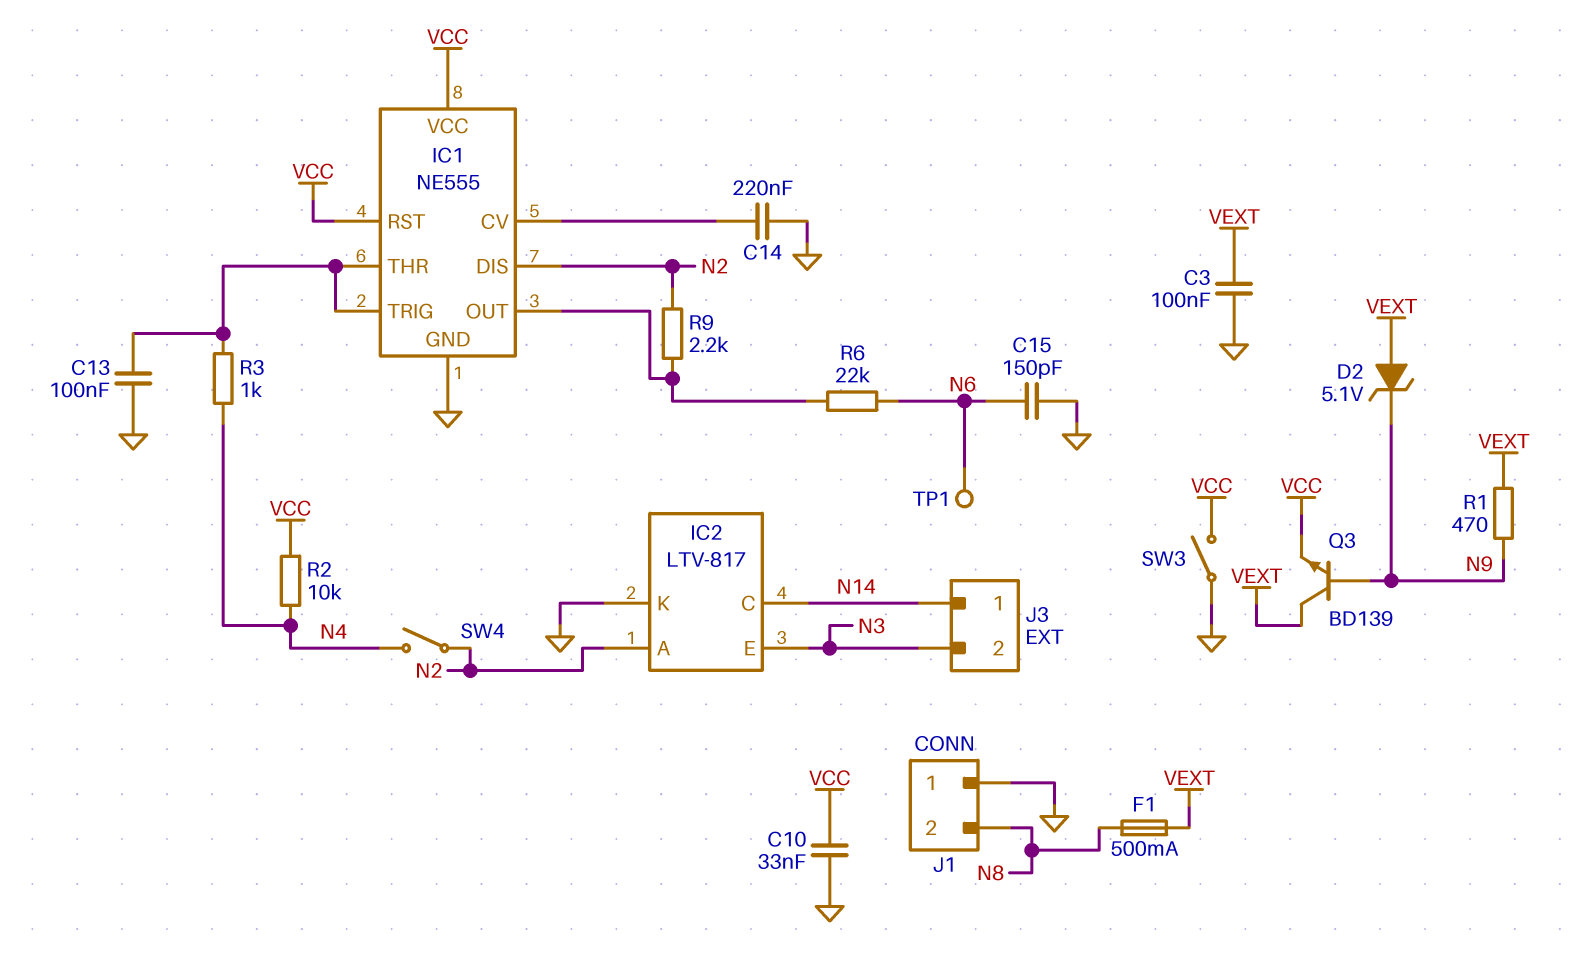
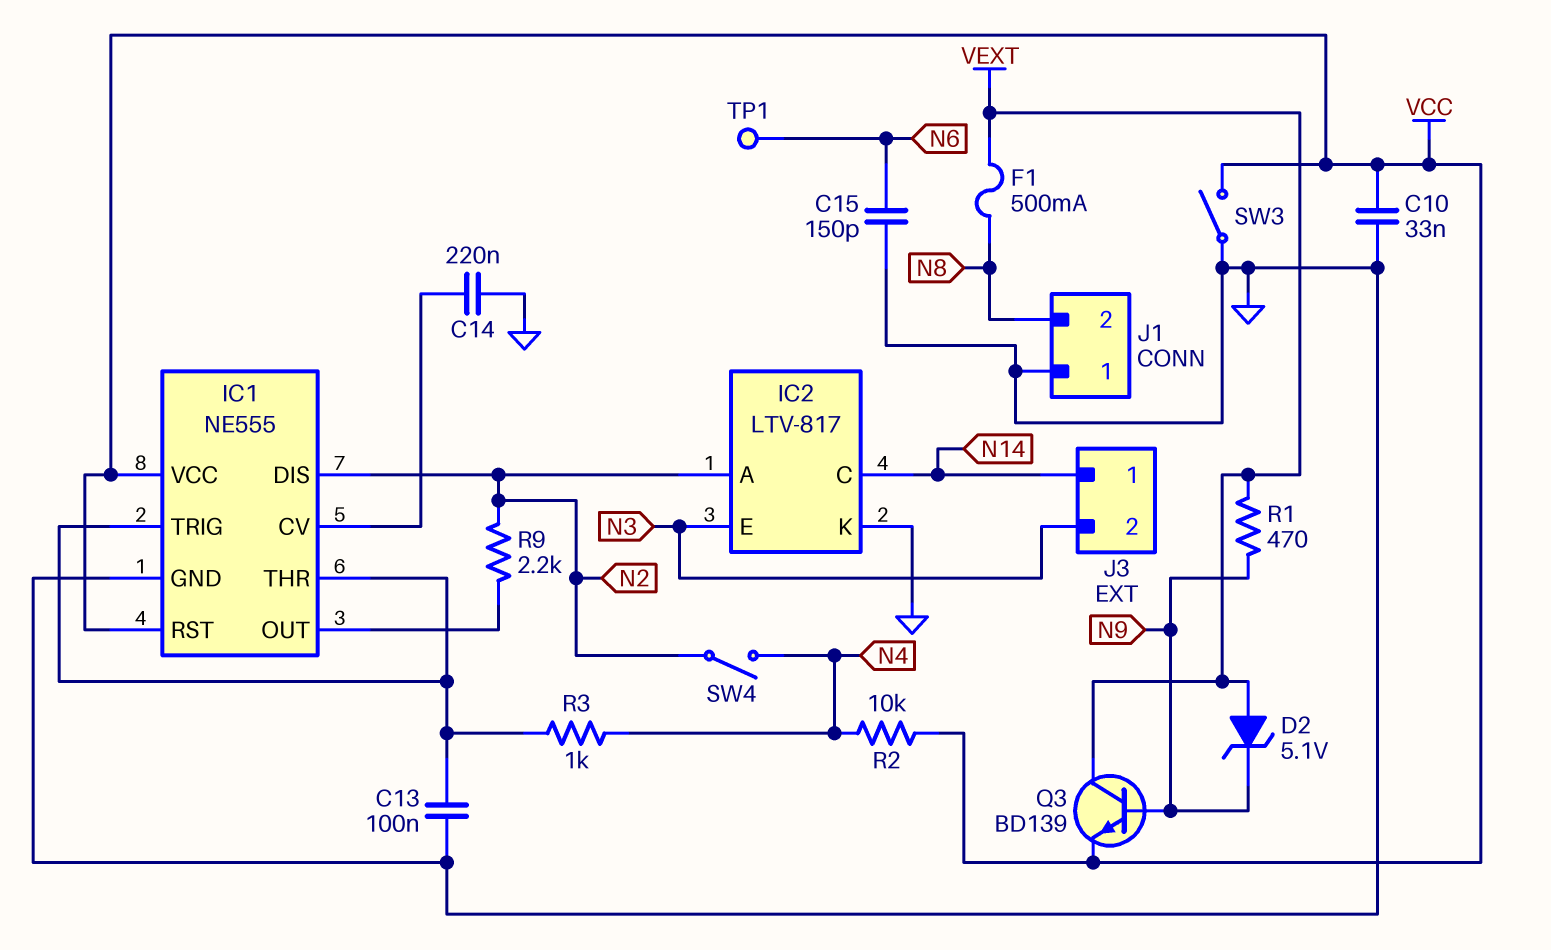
C3: 100nF (GND, VEXT) -> none
R6: 22k (IC1/OUT, N6) -> none

